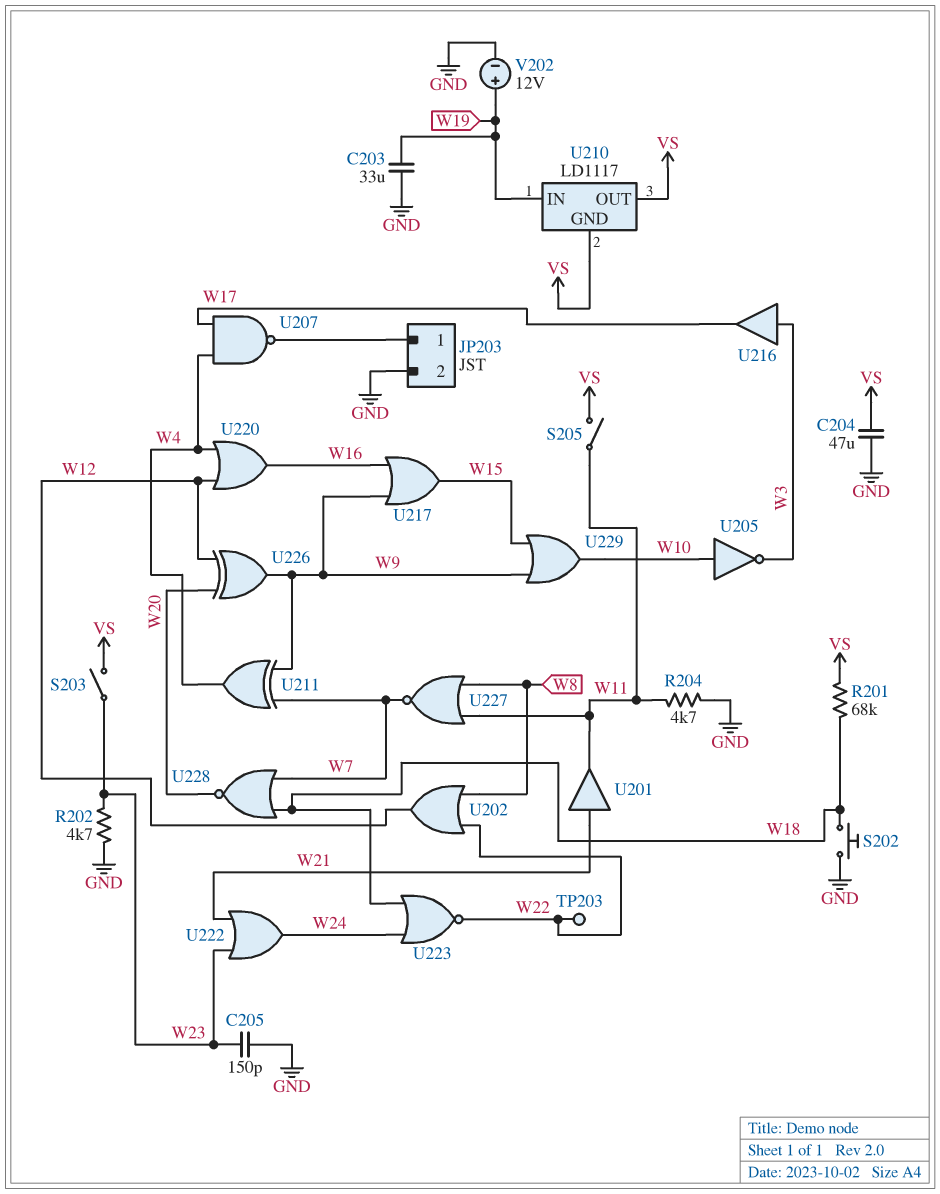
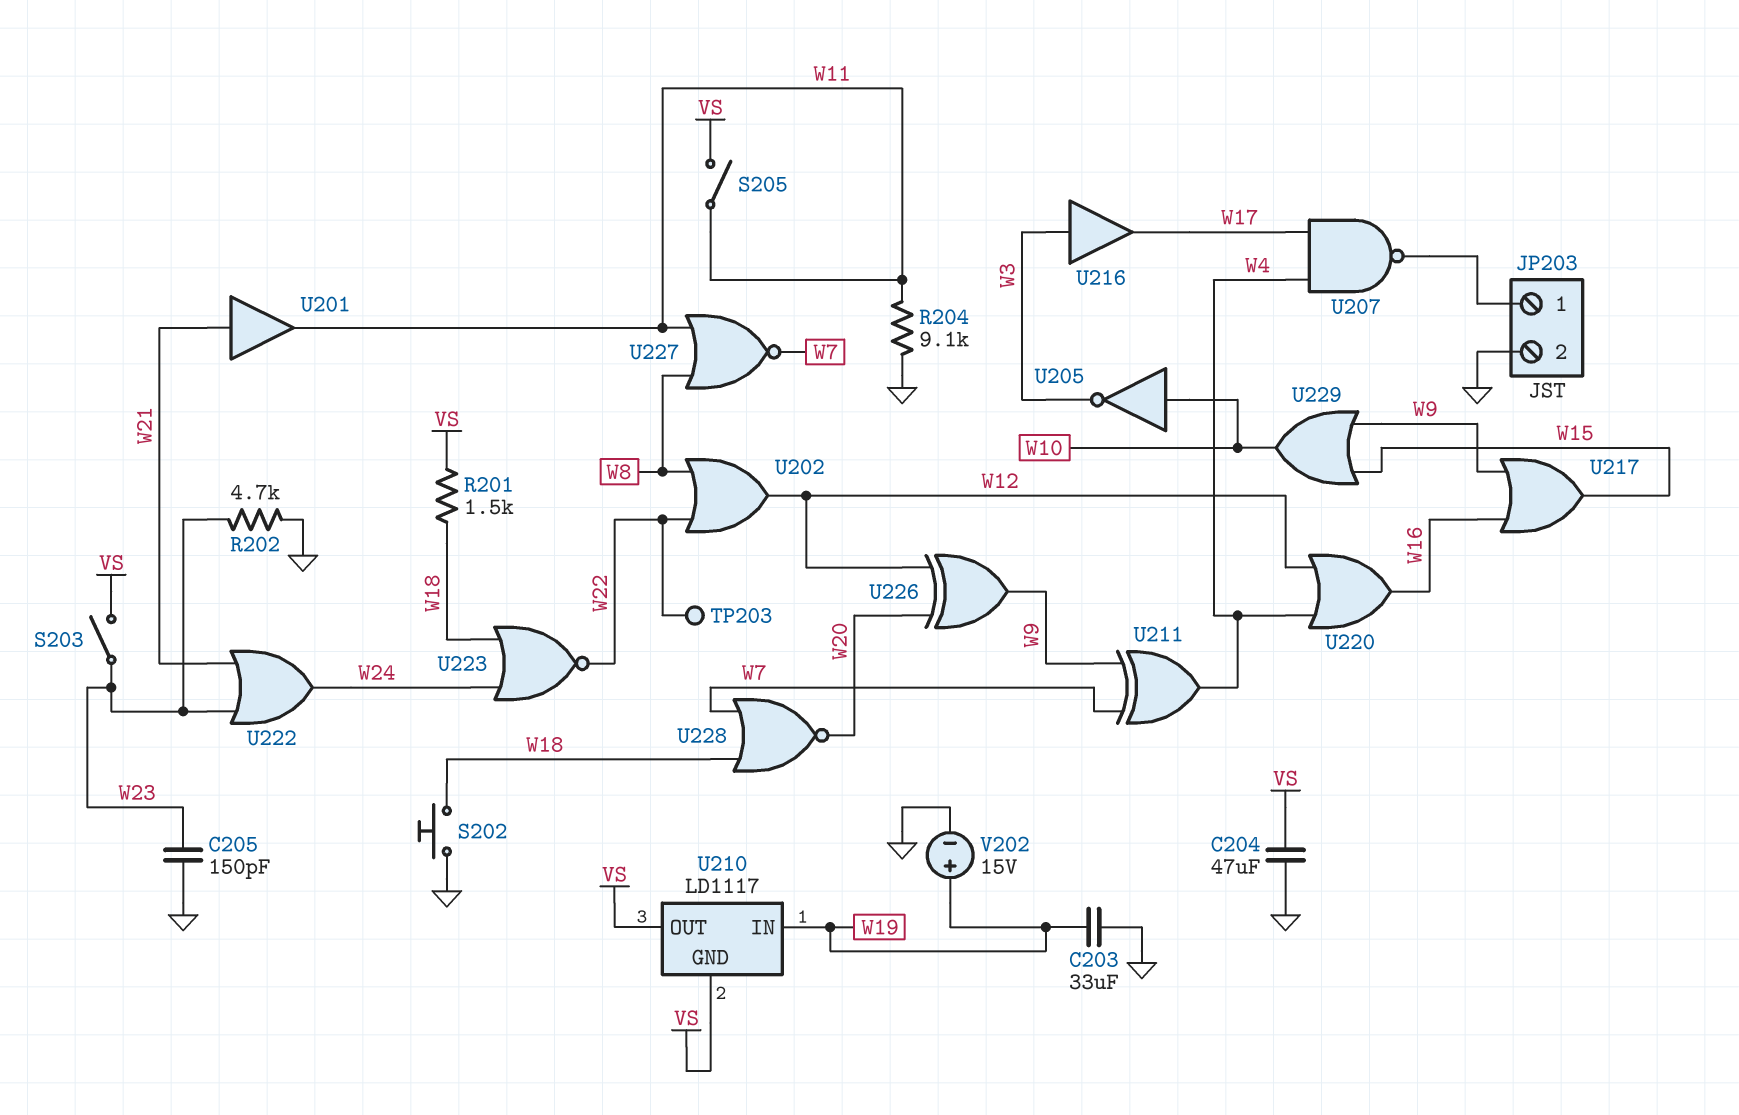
R201: 68k (VS, W18) -> 1.5k (VS, W18)
R204: 4.7k (GND, W11) -> 9.1k (GND, W11)
V202: 12V (plus W19, minus GND) -> 15V (plus W19, minus GND)

